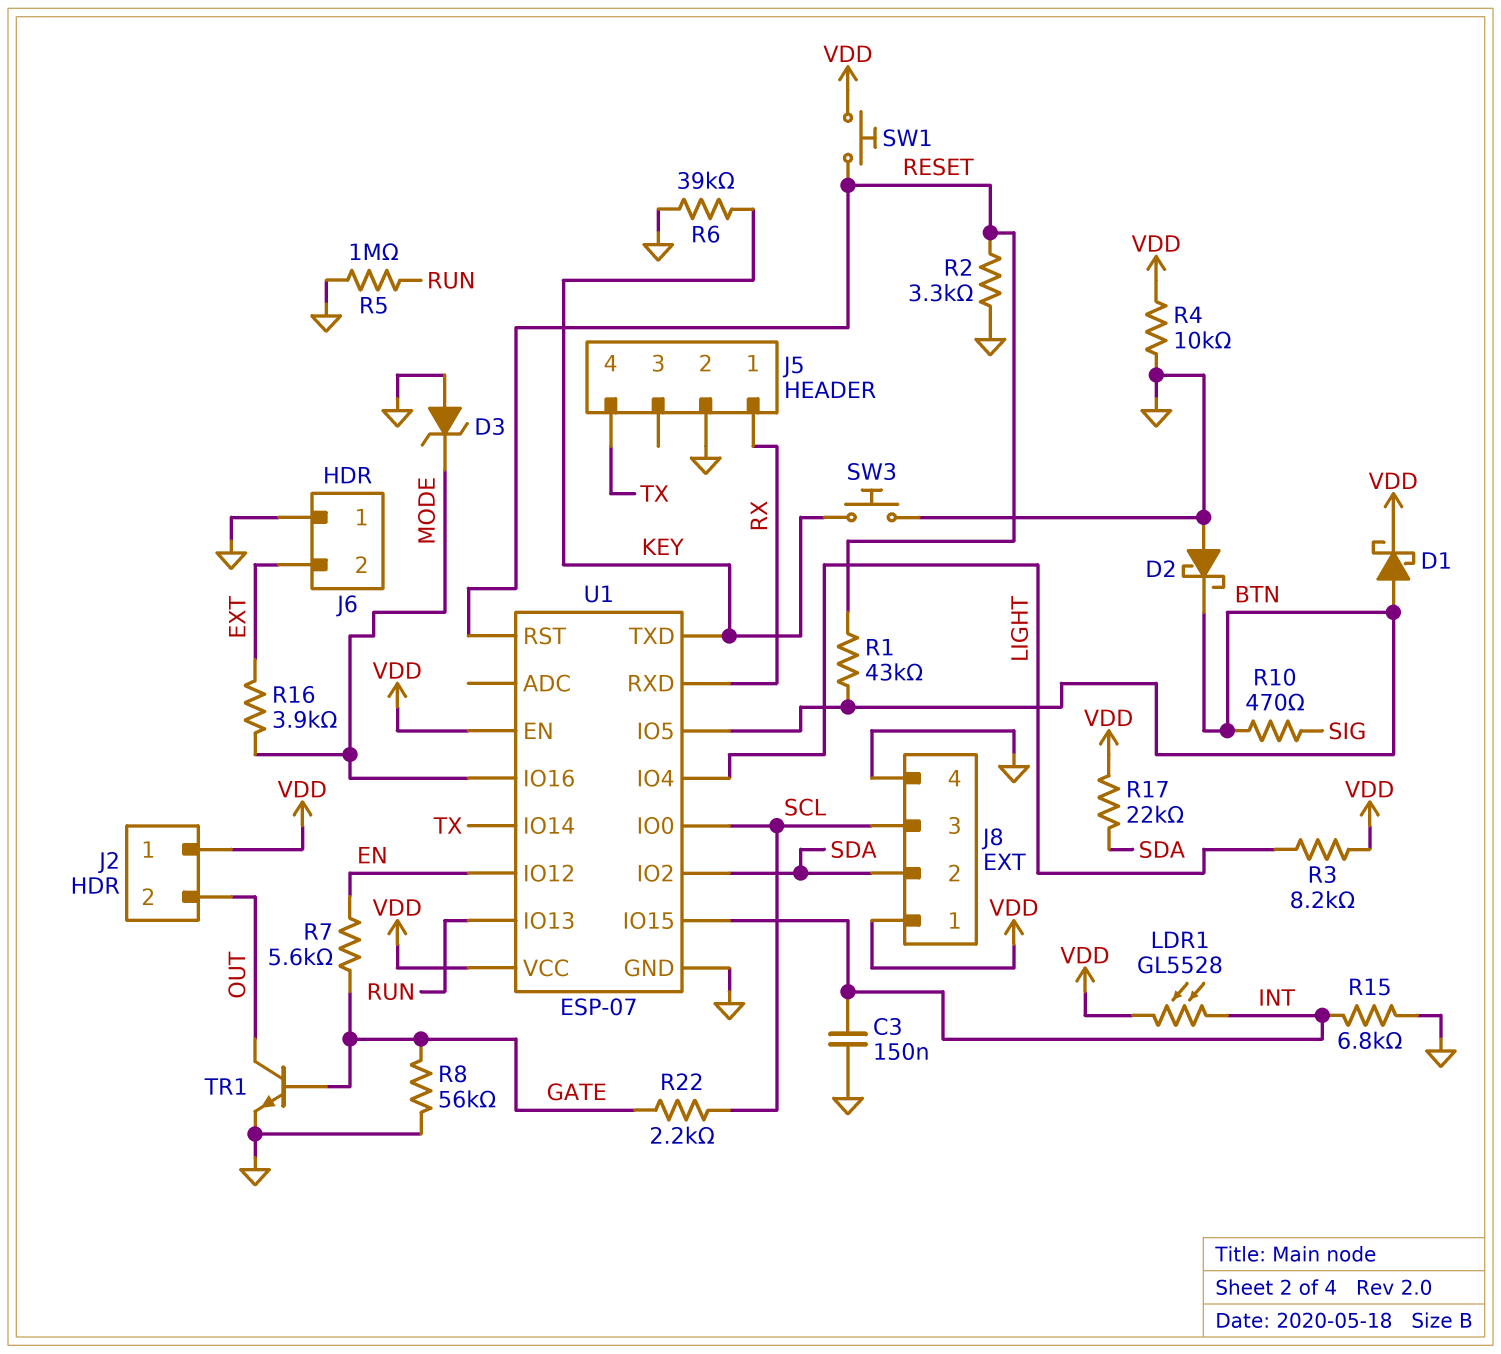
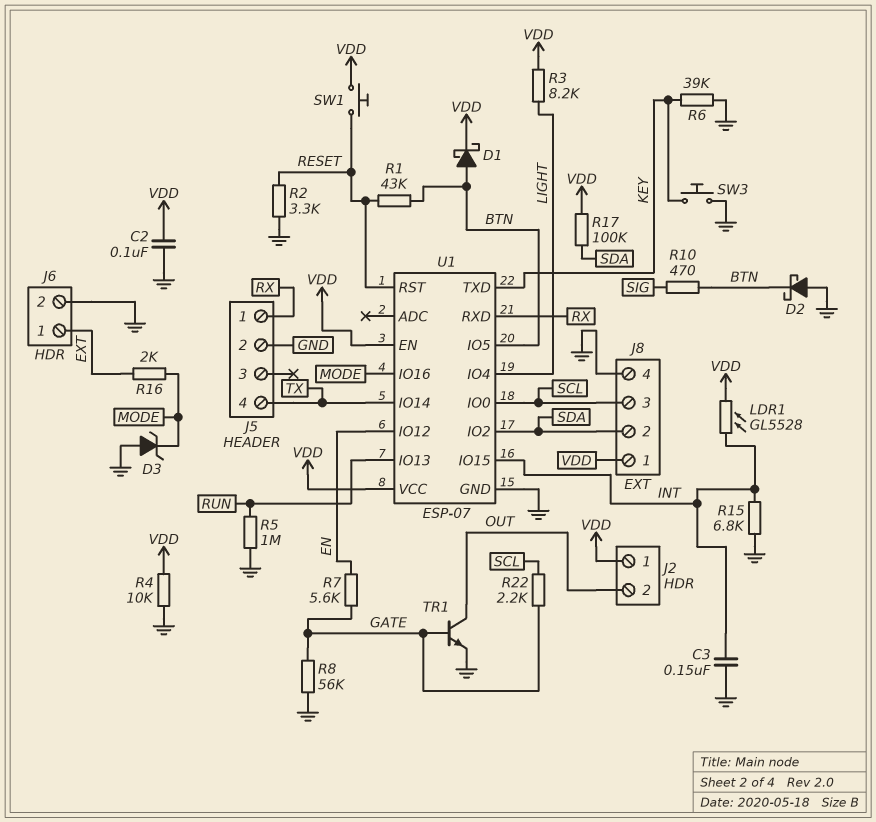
C2: none -> 100nF (GND, VDD)
J6 pin 1: GND -> EXT
J6 pin 2: EXT -> GND
R16: 3.9k (EXT, MODE) -> 2k (EXT, MODE)
R17: 22k (SDA, VDD) -> 100k (SDA, VDD)

